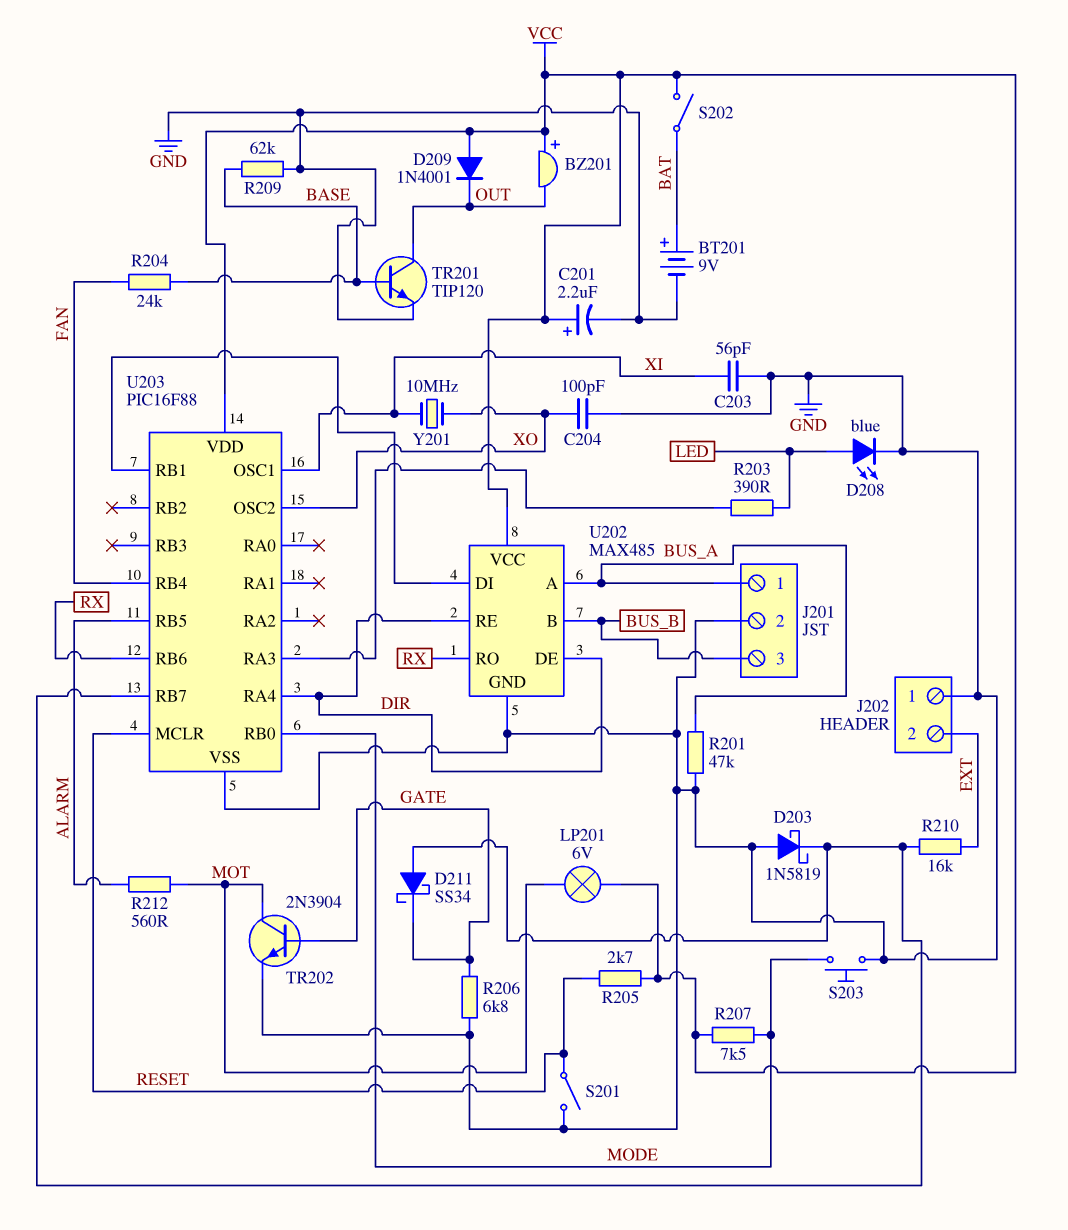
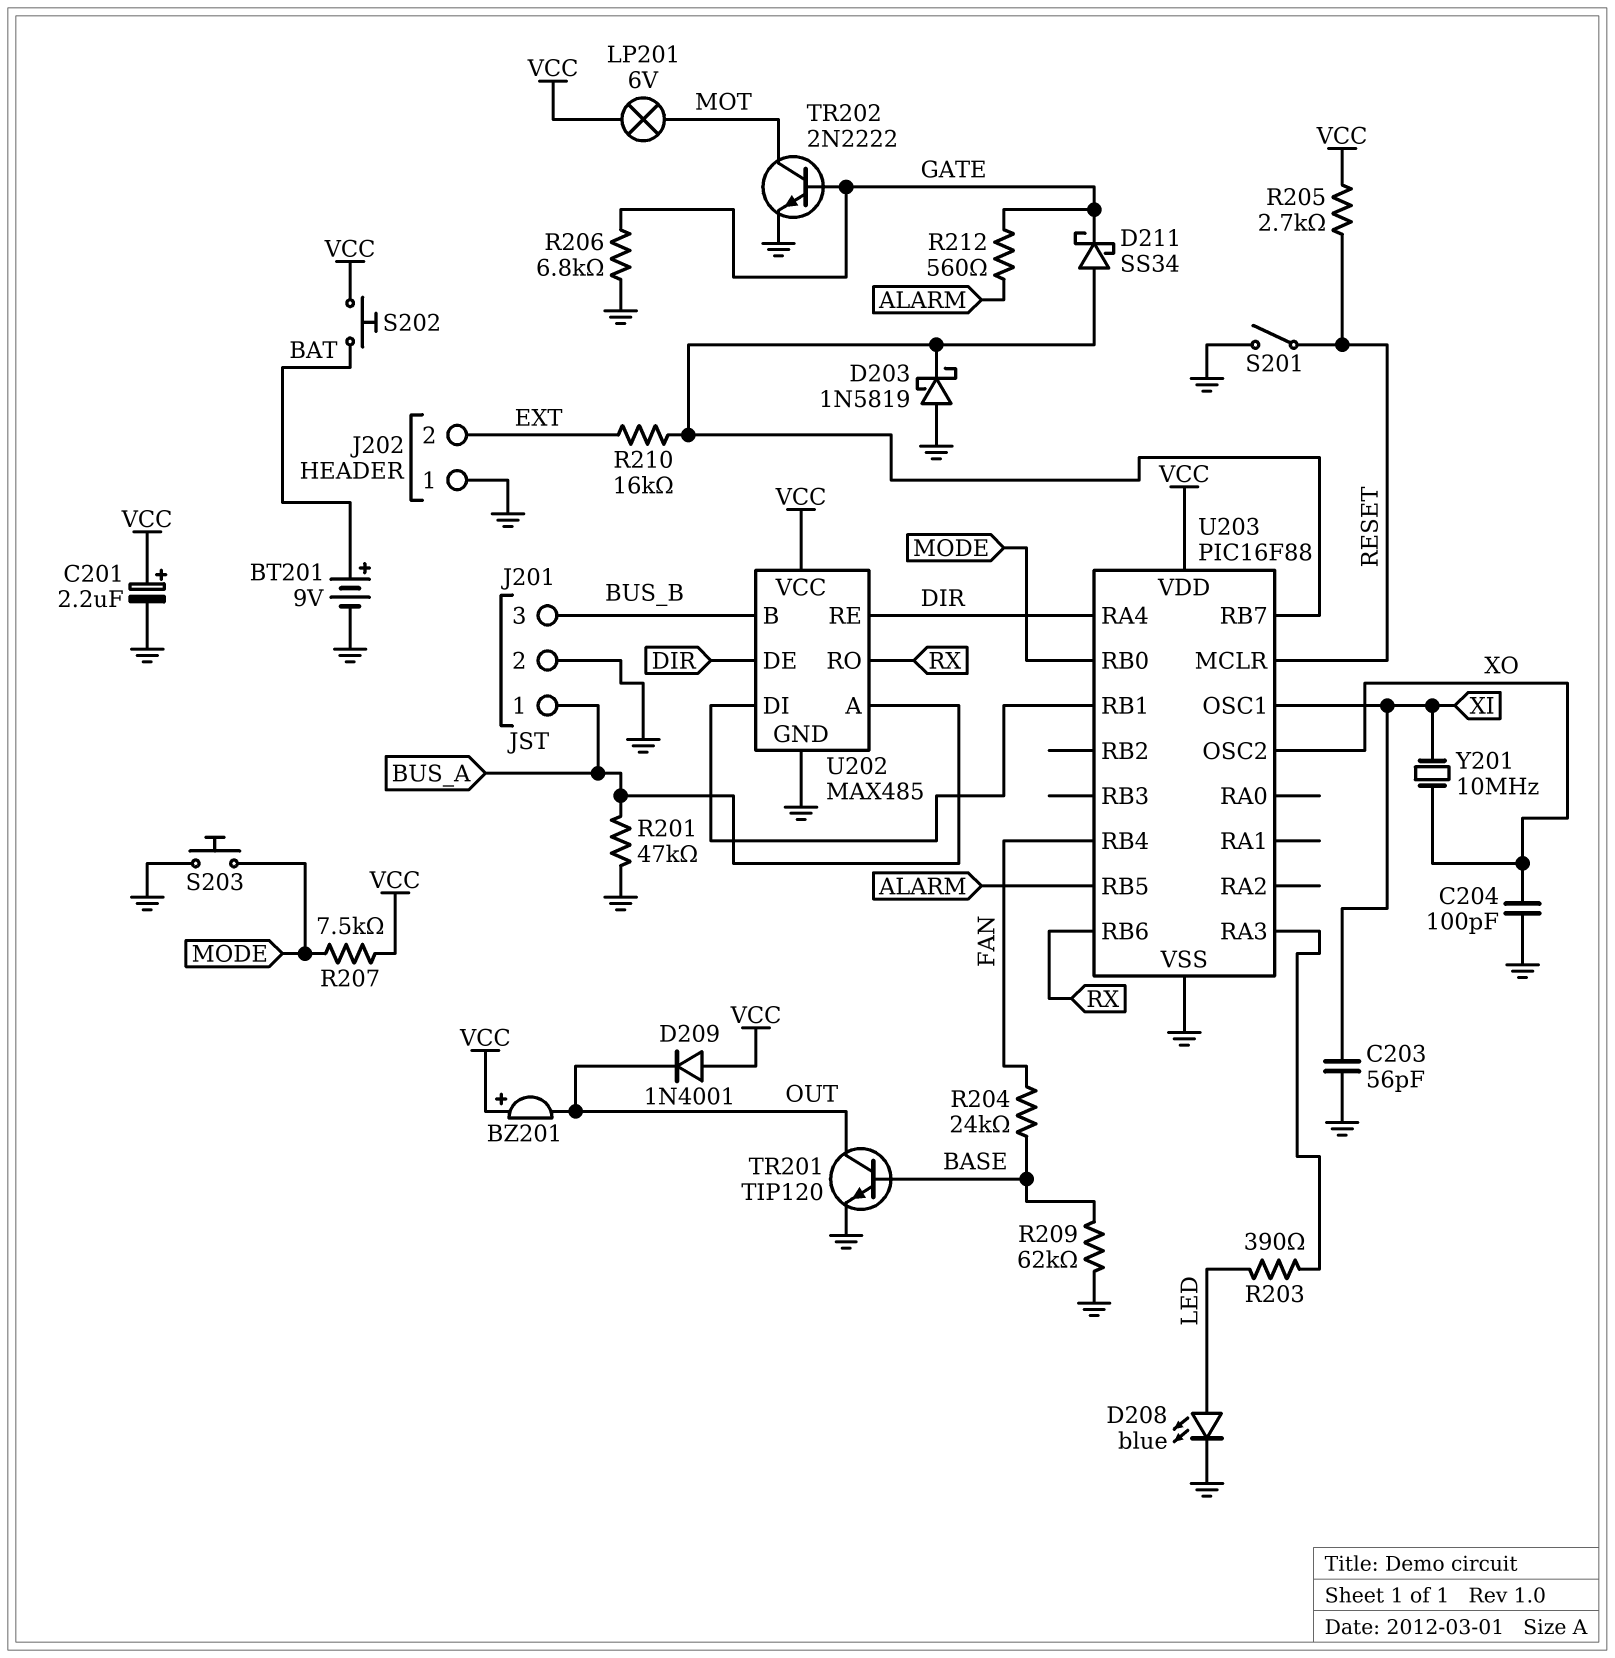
R212: 560 (ALARM, MOT) -> 560 (ALARM, GATE)
S202: switch (BAT, VCC) -> button (BAT, VCC)
TR202: NPN 2N3904 (B GATE, C MOT, E GND) -> NPN 2N2222 (B GATE, C MOT, E GND)

